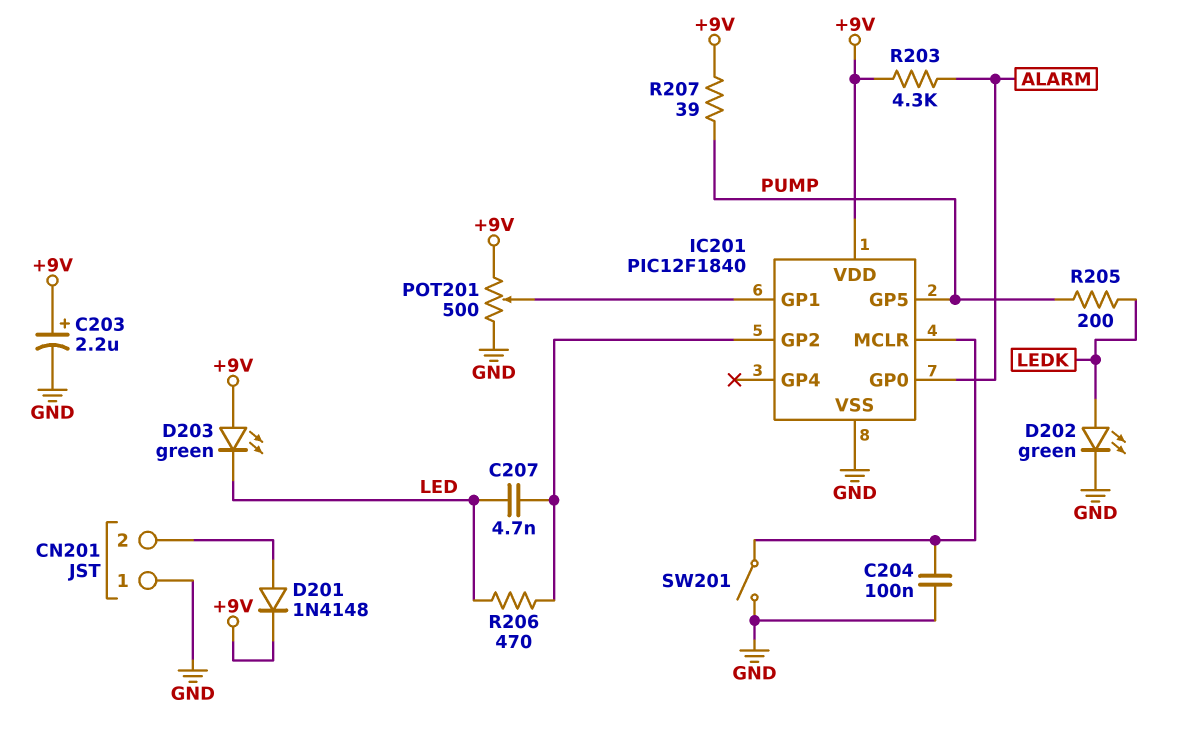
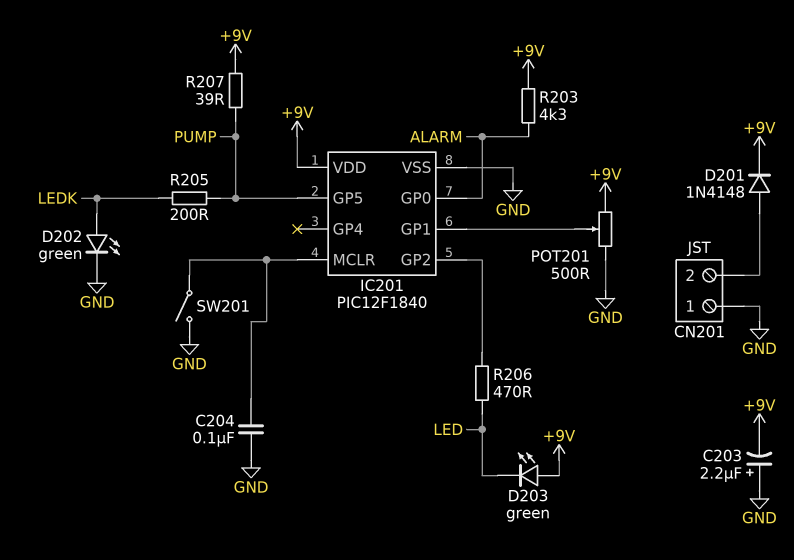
C203: 2.2uF (plus +9V, minus GND) -> 2.2uF (plus GND, minus +9V)
C207: 4.7nF (IC201/GP2, LED) -> none

